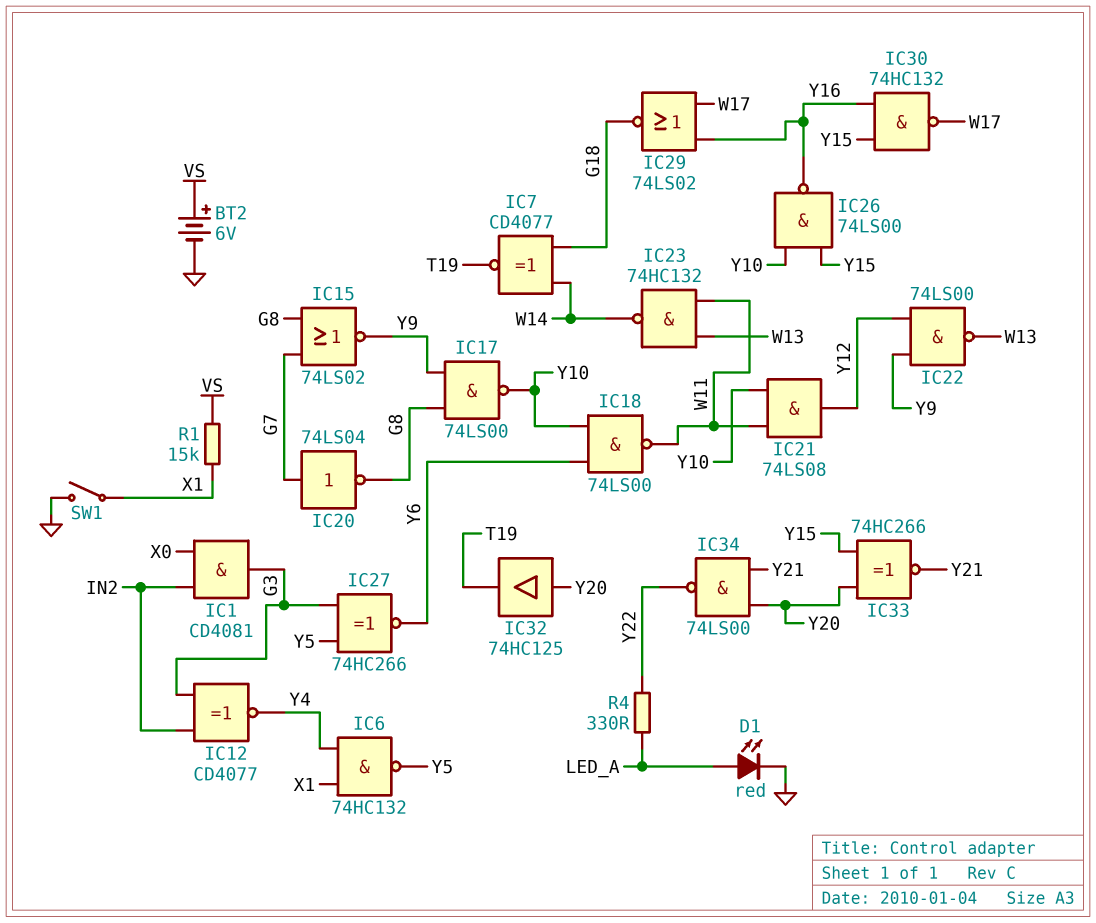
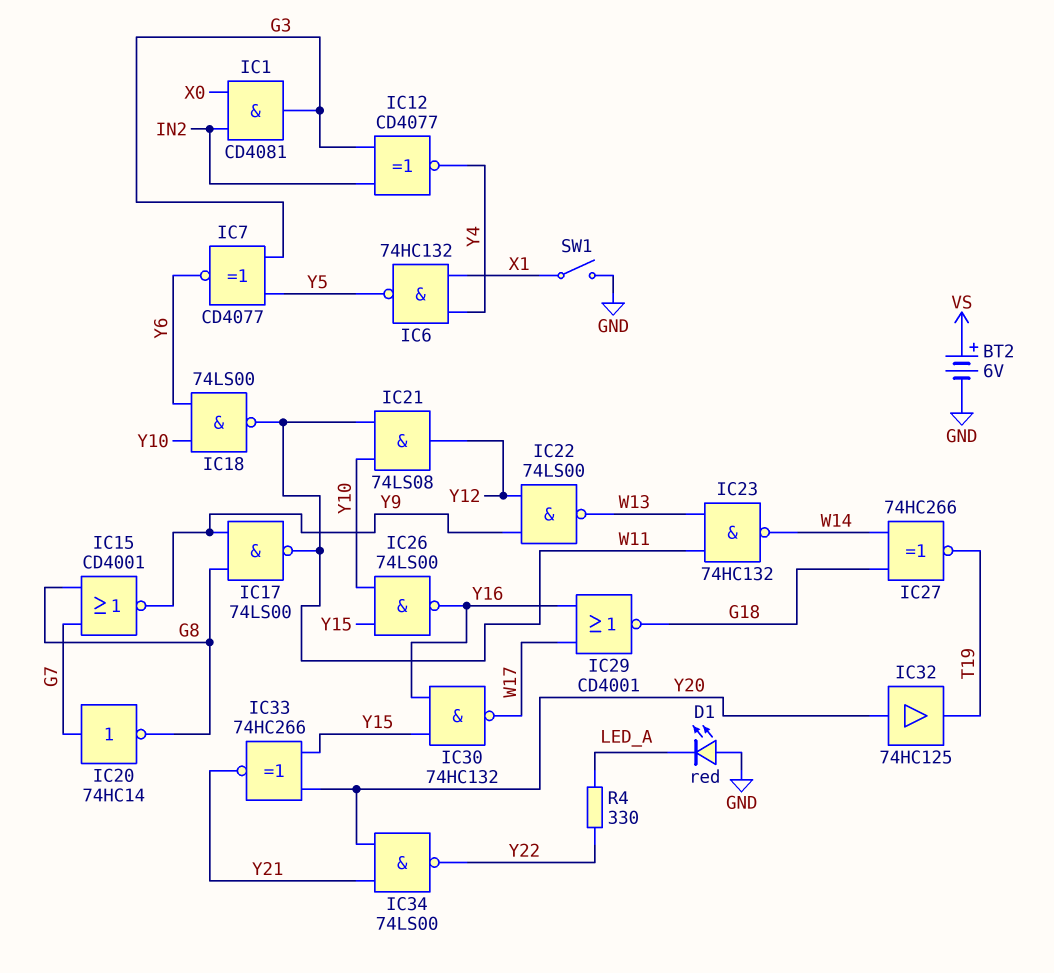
D1: LED red (A LED_A, K GND) -> LED red (A GND, K LED_A)
IC7: XNOR CD4077 (in G18, in W14, out T19) -> XNOR CD4077 (in G3, in Y5, out Y6)
IC15: NOR 74LS02 (in G7, in G8, out Y9) -> NOR CD4001 (in G7, in G8, out Y9)
IC17: NAND 74LS00 (in G8, in Y9, out Y10) -> NAND 74LS00 (in G8, in Y9, out W11)
IC20: NOT 74LS04 (in G7, out G8) -> NOT 74HC14 (in G7, out G8)
IC27: XNOR 74HC266 (in G3, in Y5, out Y6) -> XNOR 74HC266 (in G18, in W14, out T19)
IC29: NOR 74LS02 (in W17, in Y16, out G18) -> NOR CD4001 (in W17, in Y16, out G18)
R1: 15k (VS, X1) -> none

